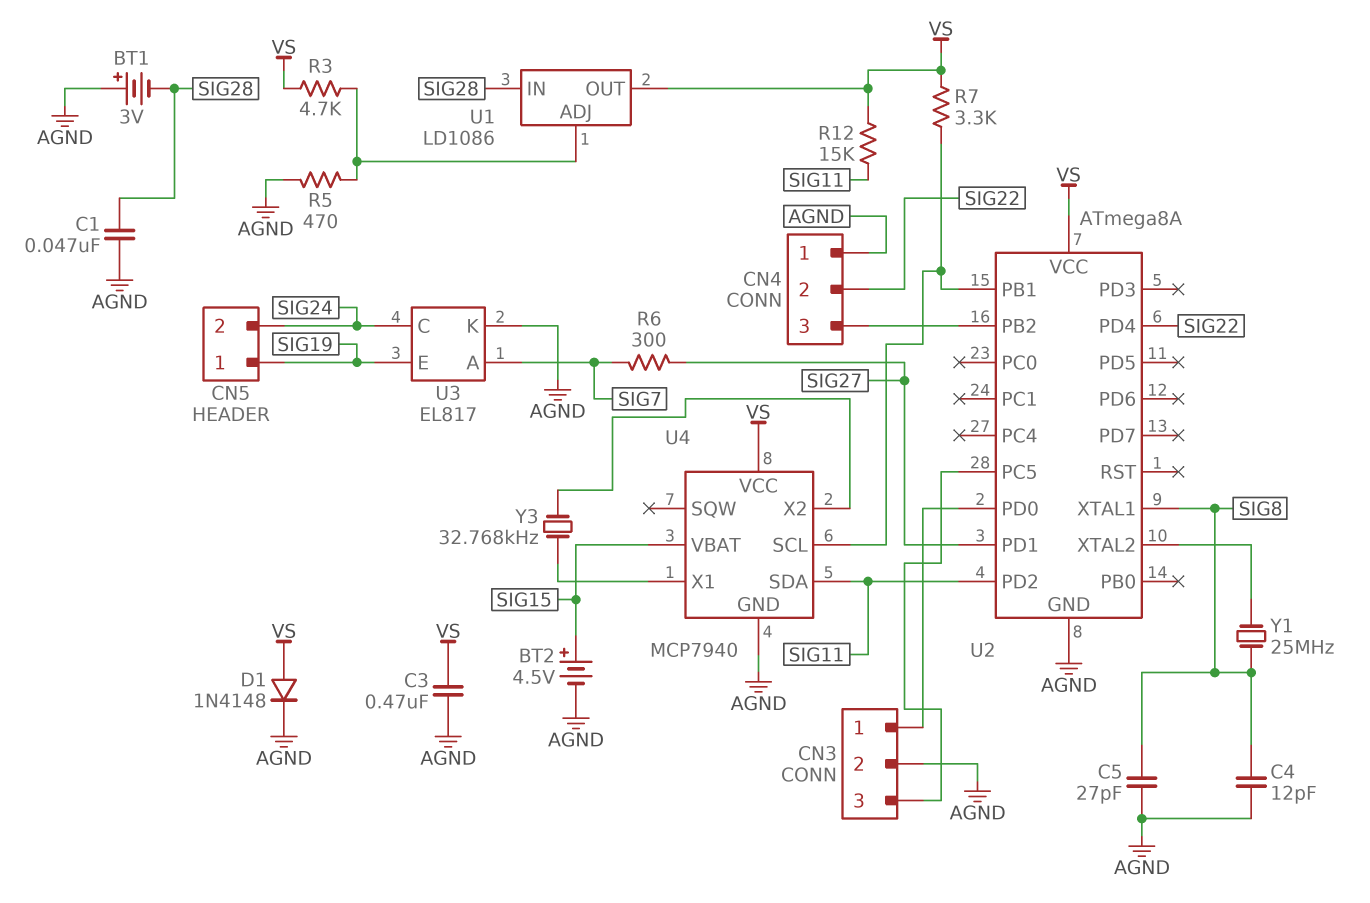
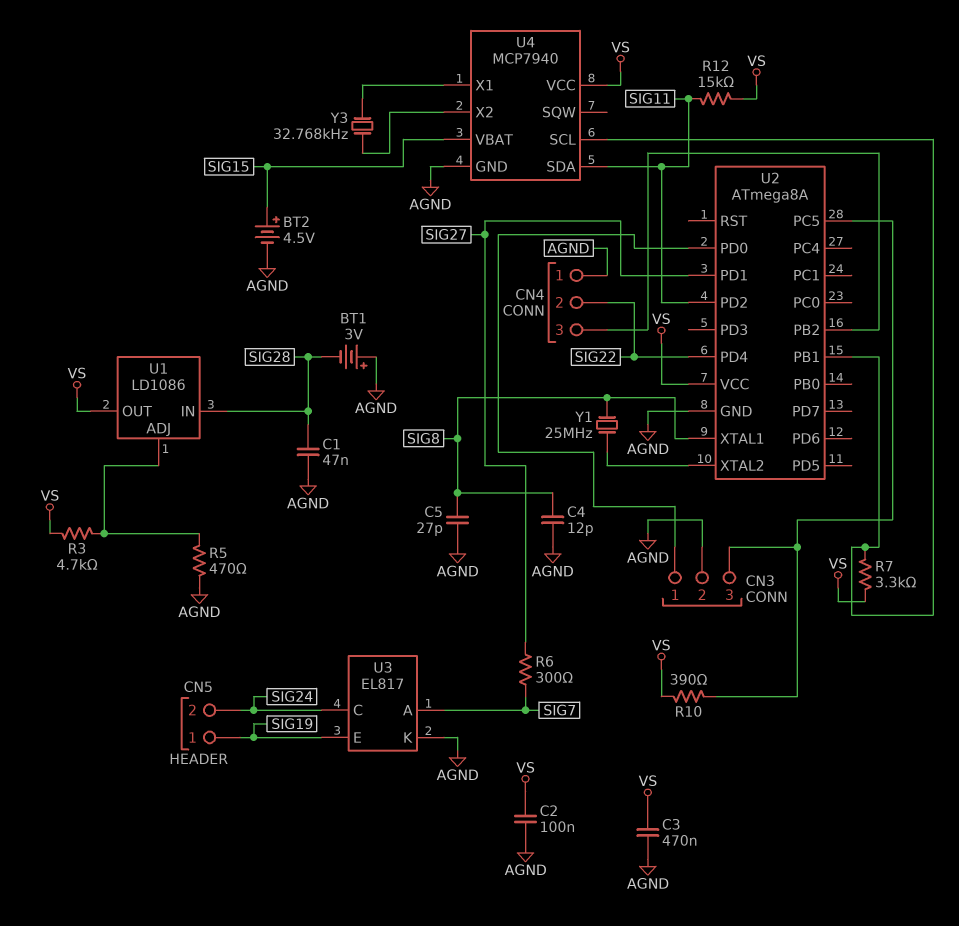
C2: none -> 100nF (AGND, VS)
D1: diode 1N4148 (A VS, K AGND) -> none
R10: none -> 390 (CN3/3, VS)

